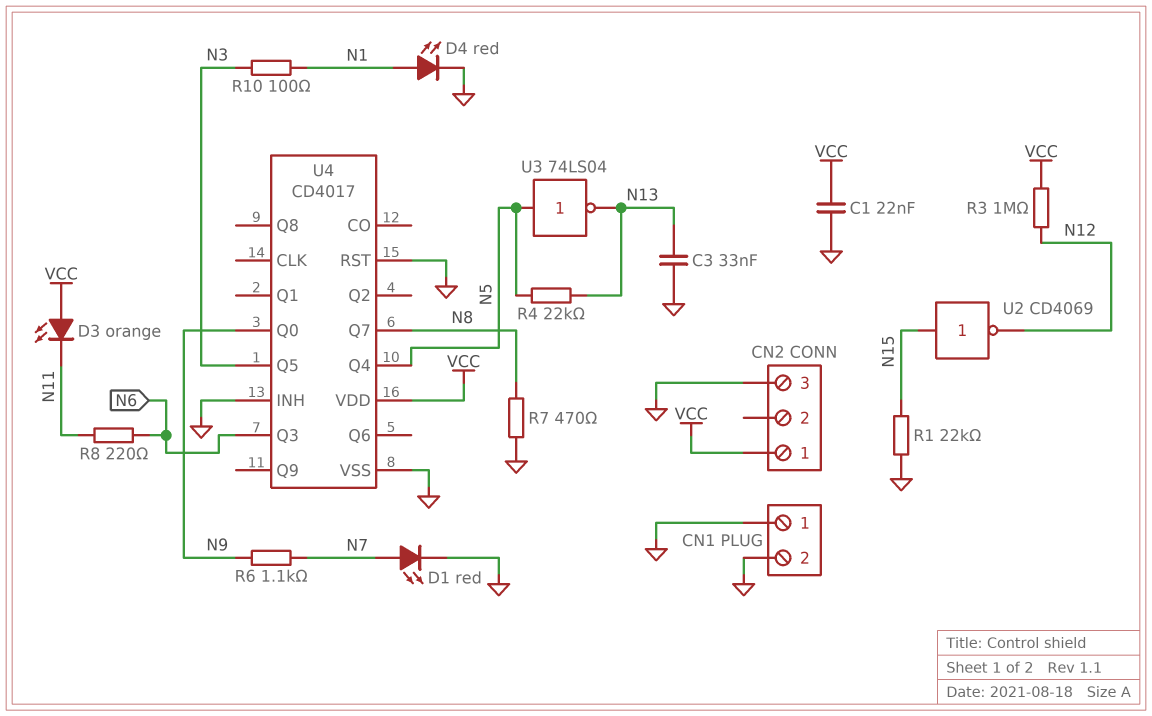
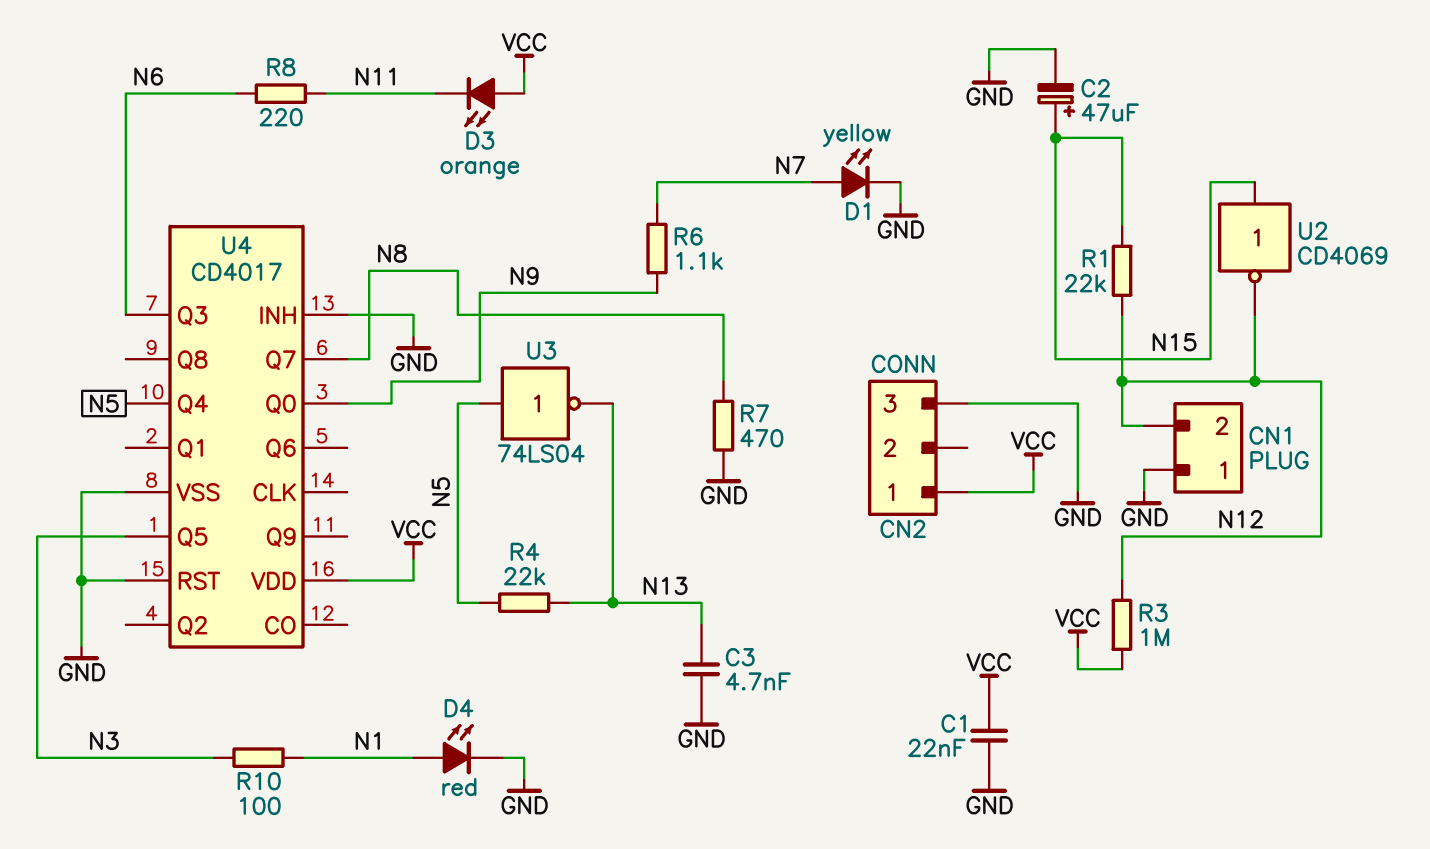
C2: none -> 47uF (plus N15, minus GND)
C3: 33nF (GND, N13) -> 4.7nF (GND, N13)
CN1 pin 2: GND -> N12
D1: LED red (A N7, K GND) -> LED yellow (A N7, K GND)
R1: 22k (GND, N15) -> 22k (N12, N15)

